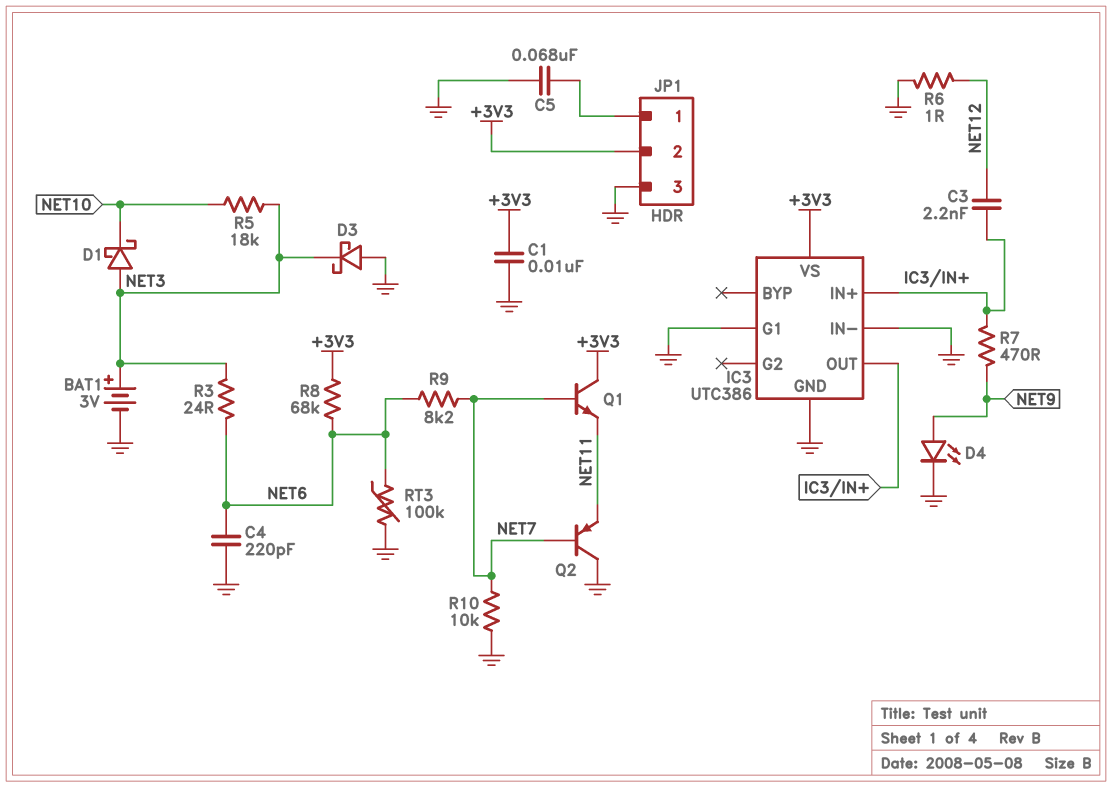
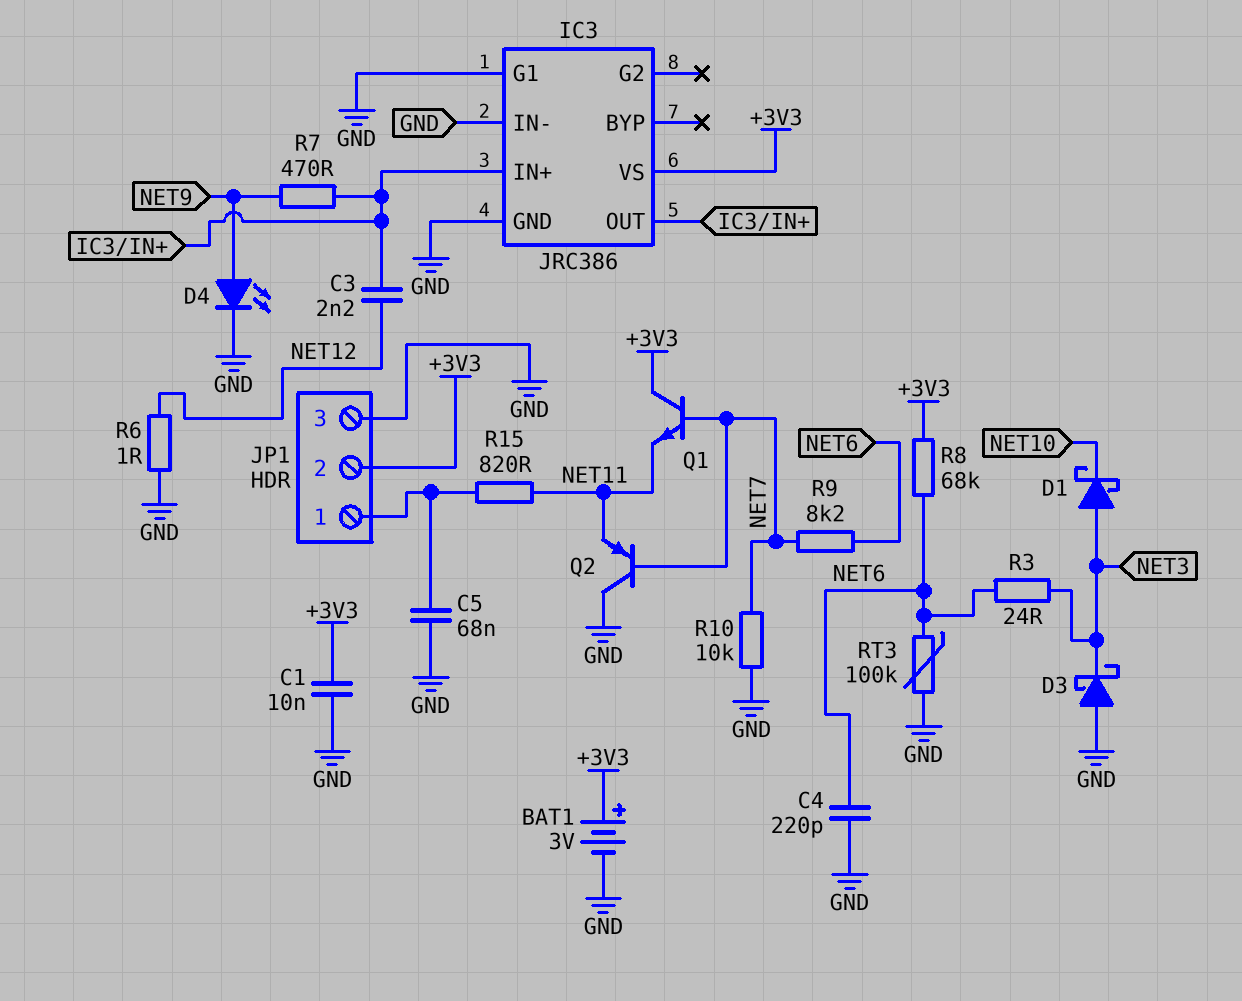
BAT1: 3V (plus NET3, minus GND) -> 3V (plus +3V3, minus GND)
IC3: UTC386 -> JRC386
R5: 18k (NET3, NET10) -> none
R15: none -> 820 (JP1/1, NET11)

